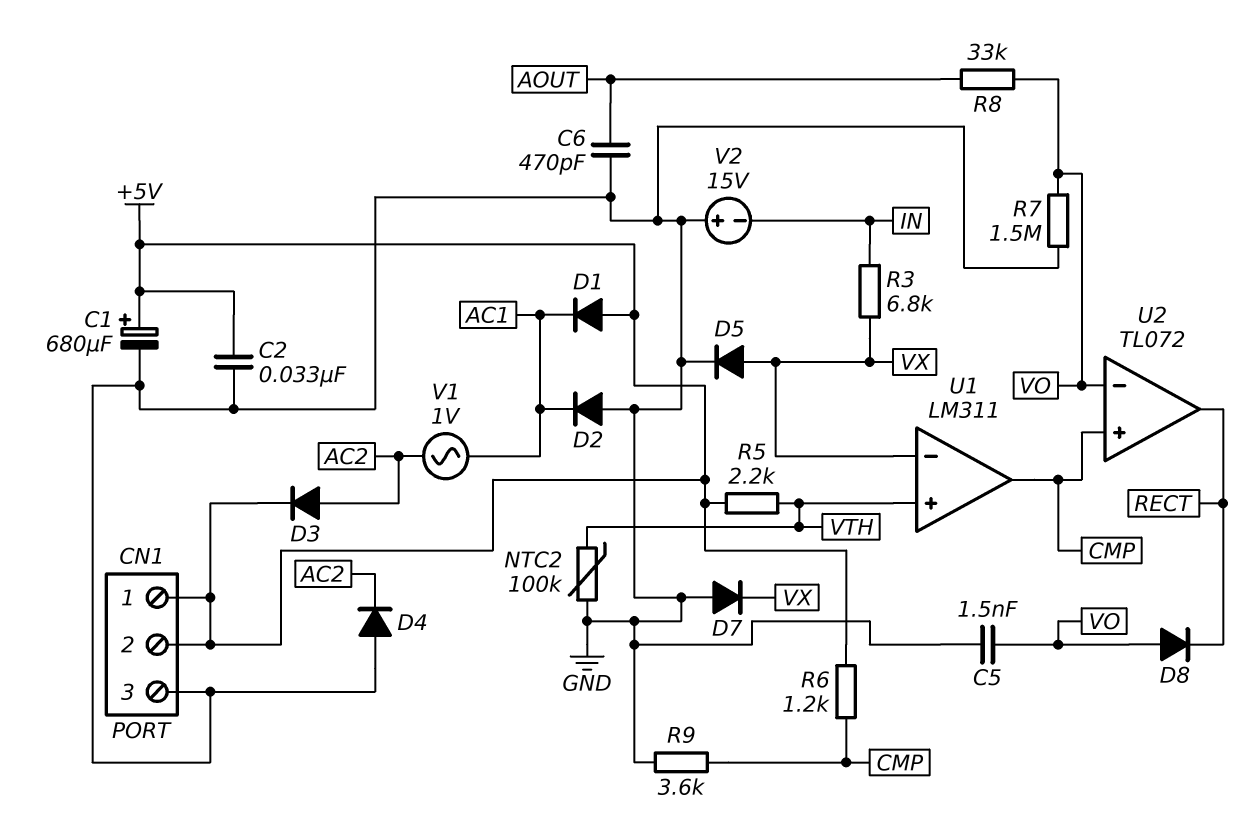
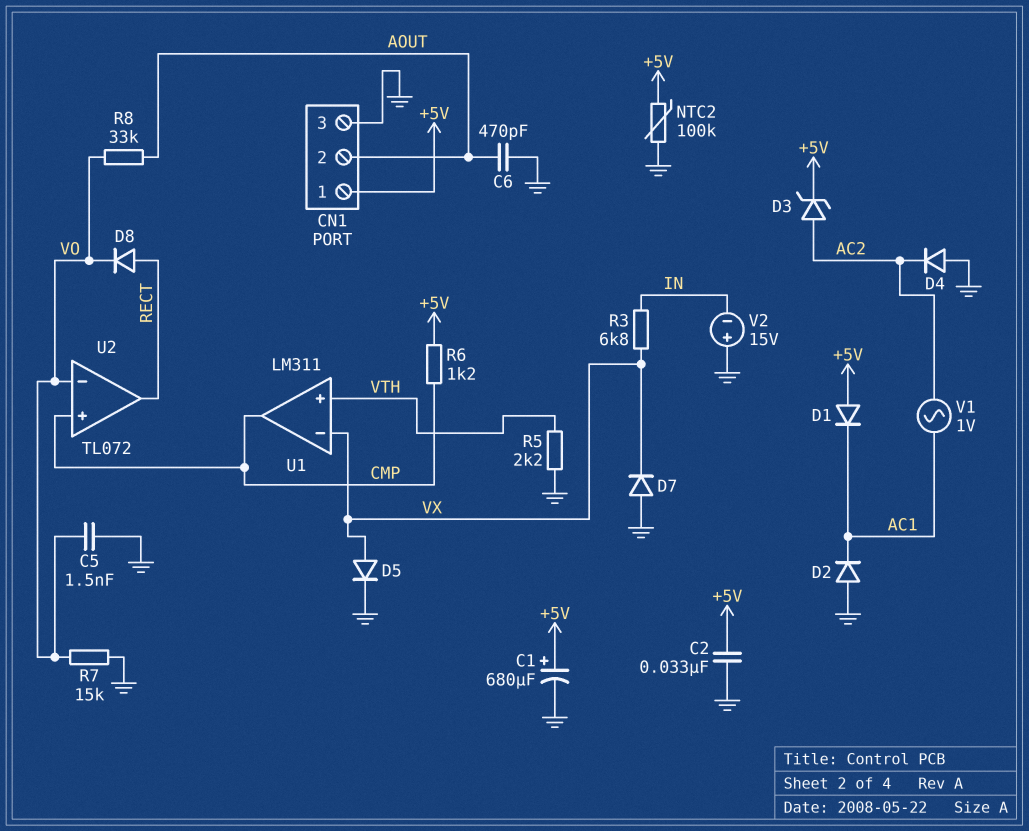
CN1 pin 2: +5V -> AOUT
D3: diode (A AC2, K +5V) -> zener (A AC2, K +5V)
D8: diode (A VO, K RECT) -> diode (A RECT, K VO)
NTC2: 100k (GND, VTH) -> 100k (+5V, GND)
R5: 2.2k (+5V, VTH) -> 2.2k (GND, VTH)
R7: 1.5M (GND, VO) -> 15k (GND, VO)
R9: 3.6k (CMP, GND) -> none

